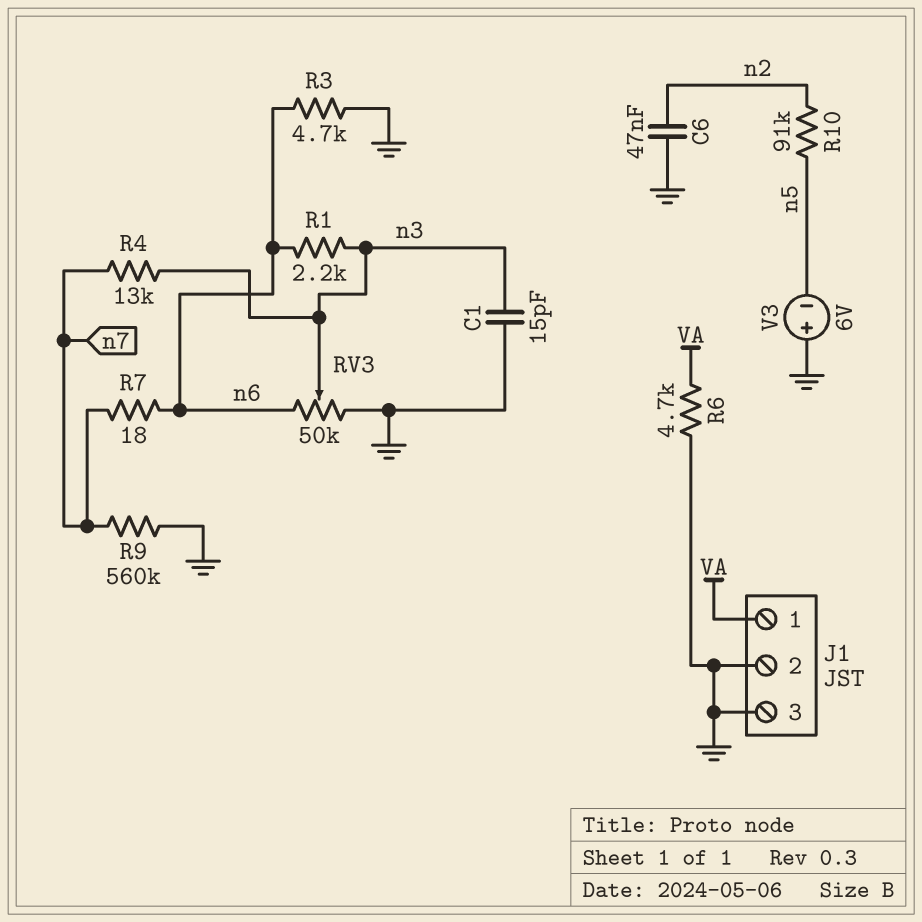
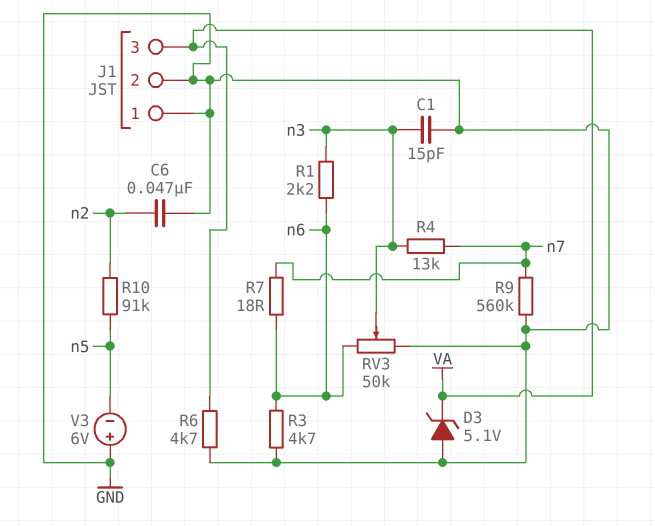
D3: none -> zener 5.1V (A GND, K VA)
J1 pin 1: VA -> GND
J1 pin 3: GND -> VA

